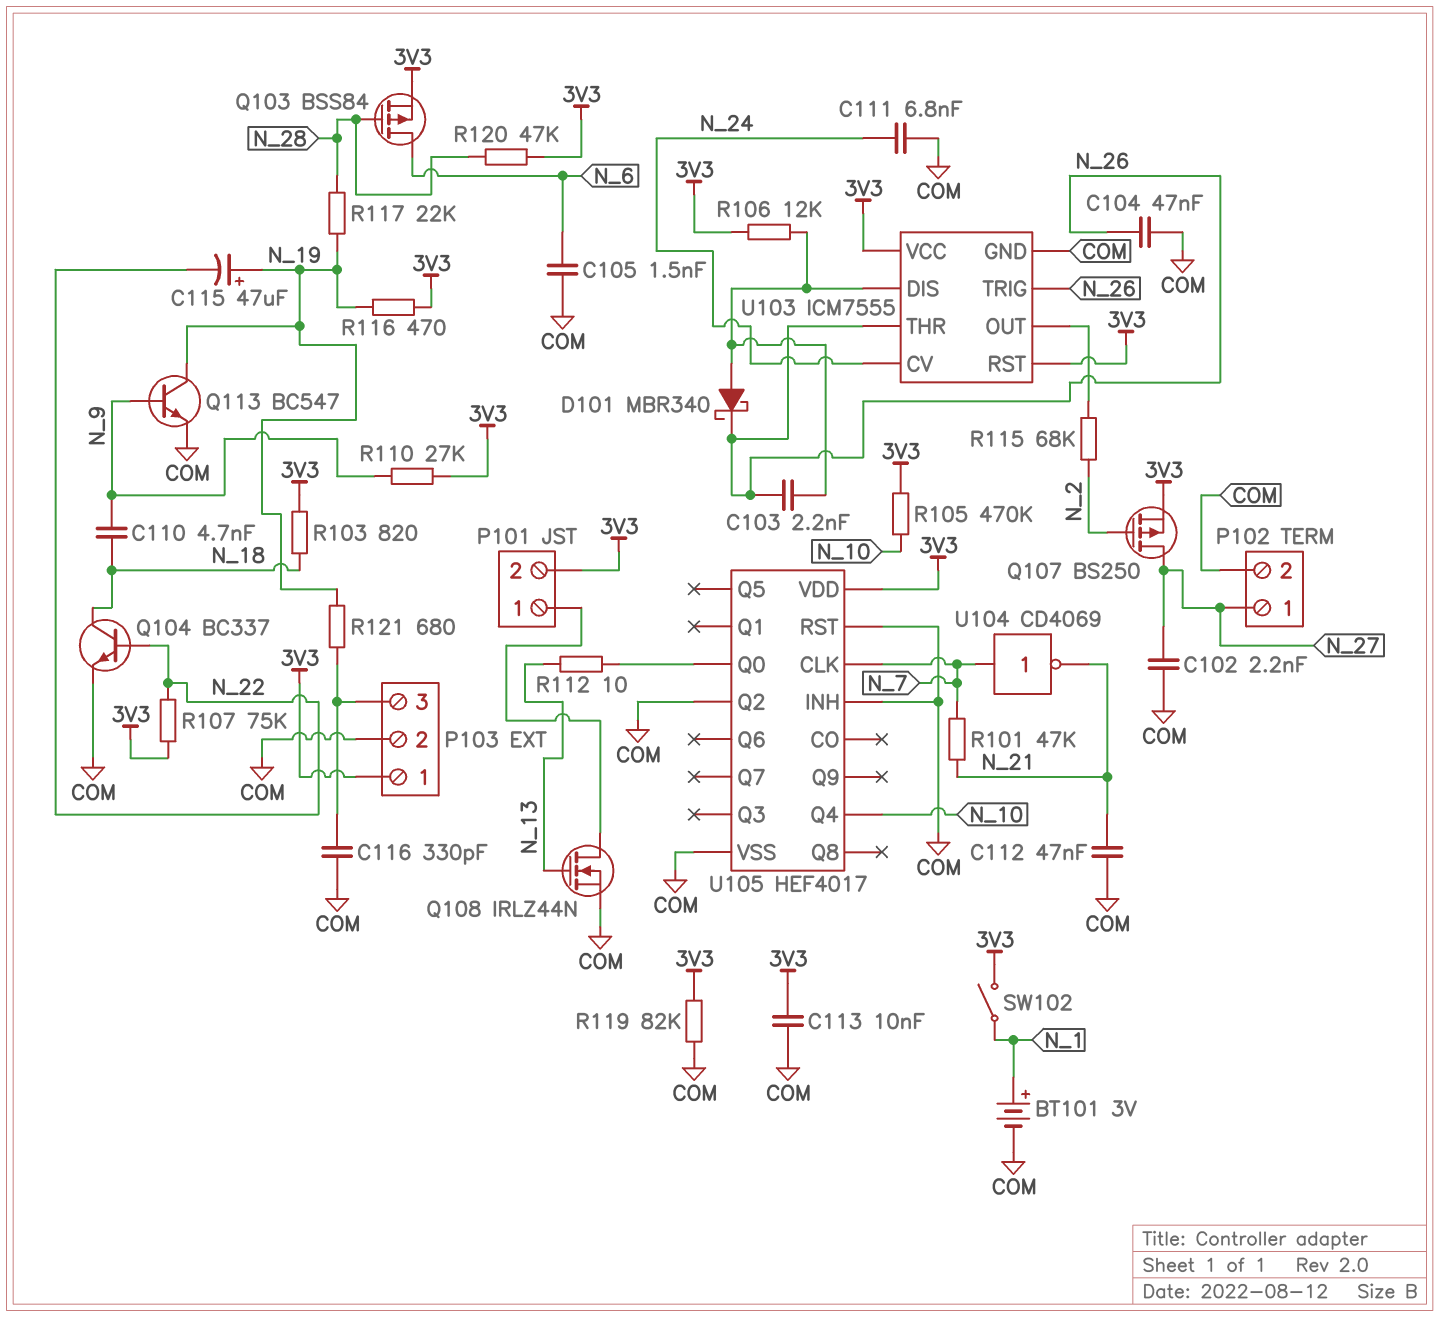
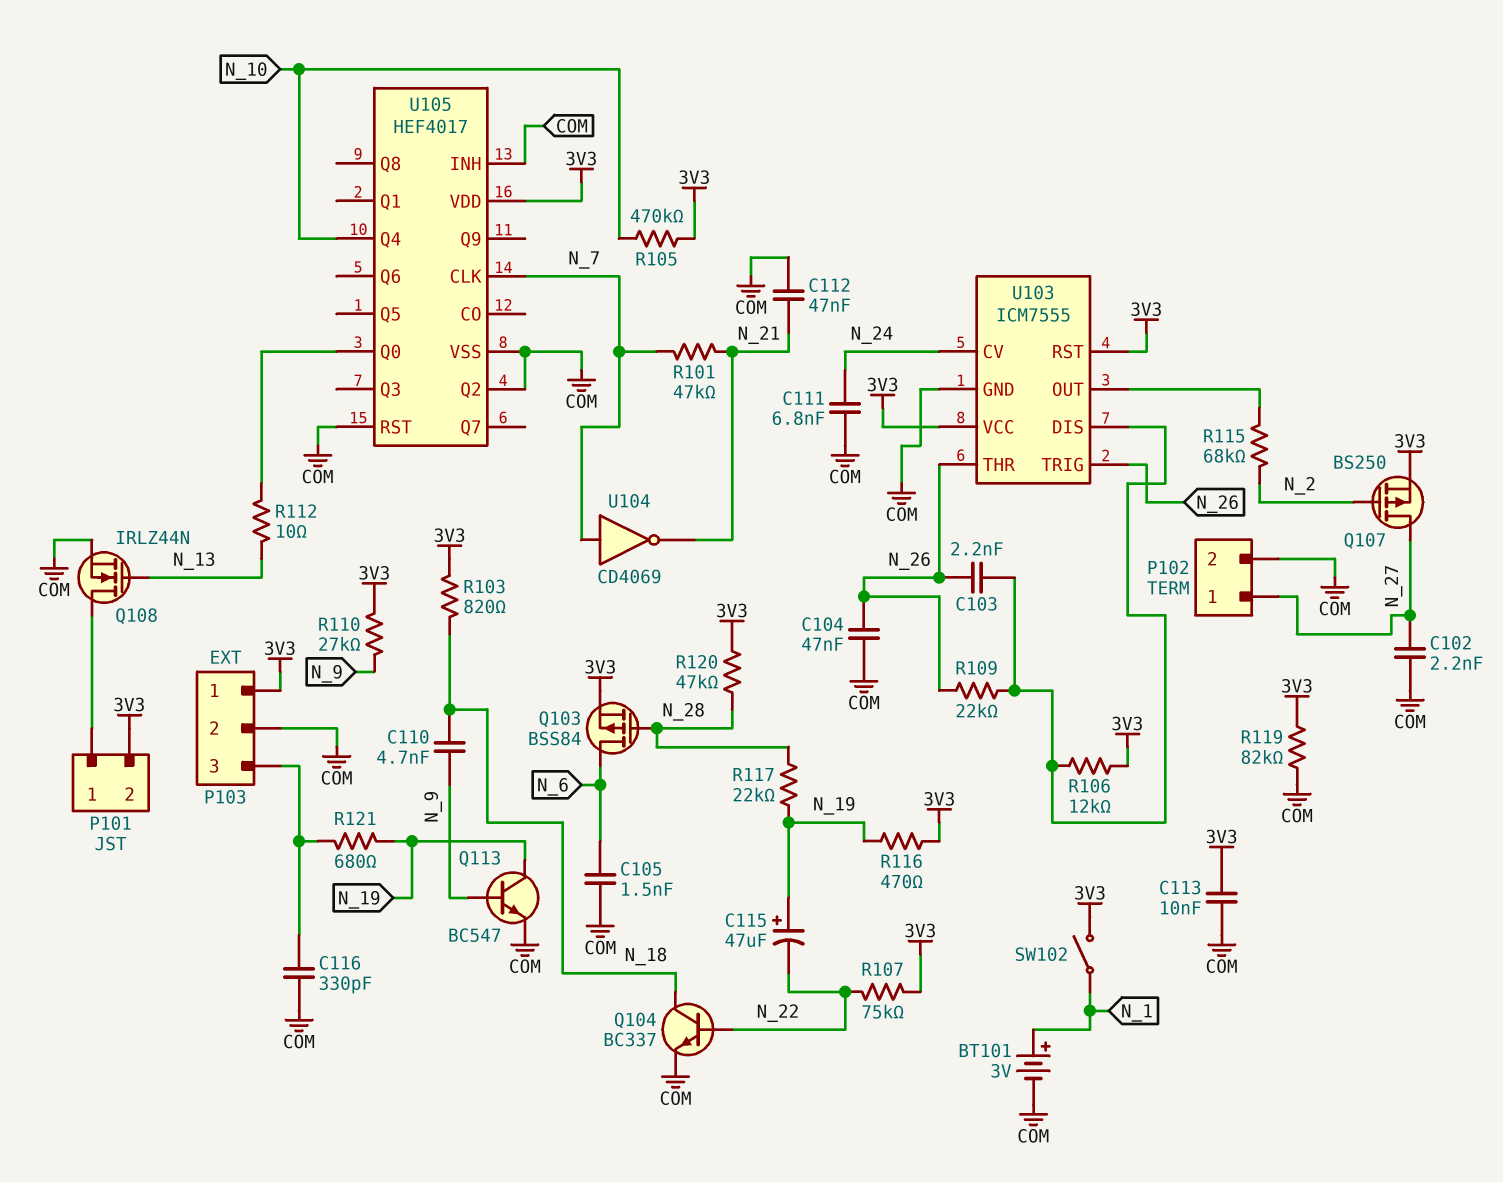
D101: schottky MBR340 (A U103/DIS, K N_26) -> none
R109: none -> 22k (N_26, U103/DIS)

